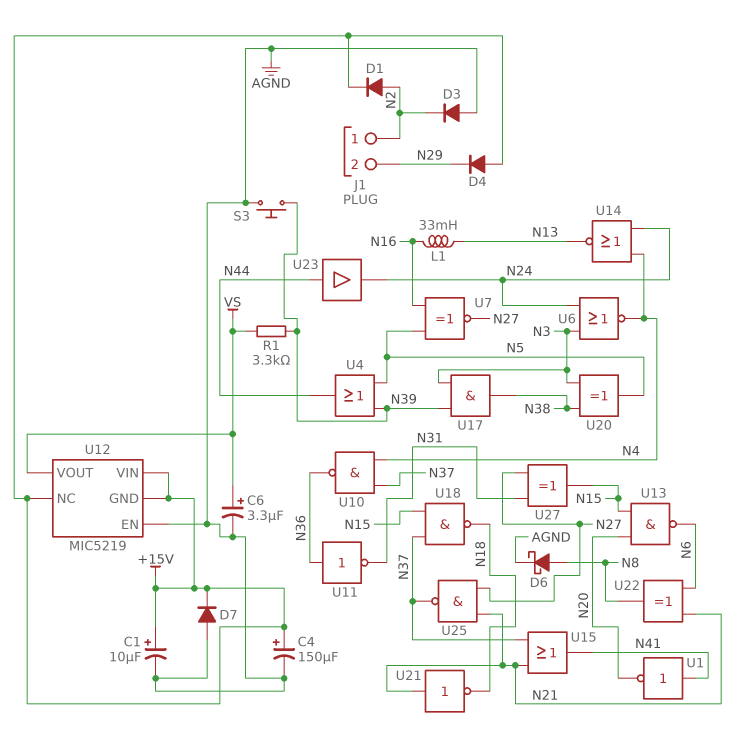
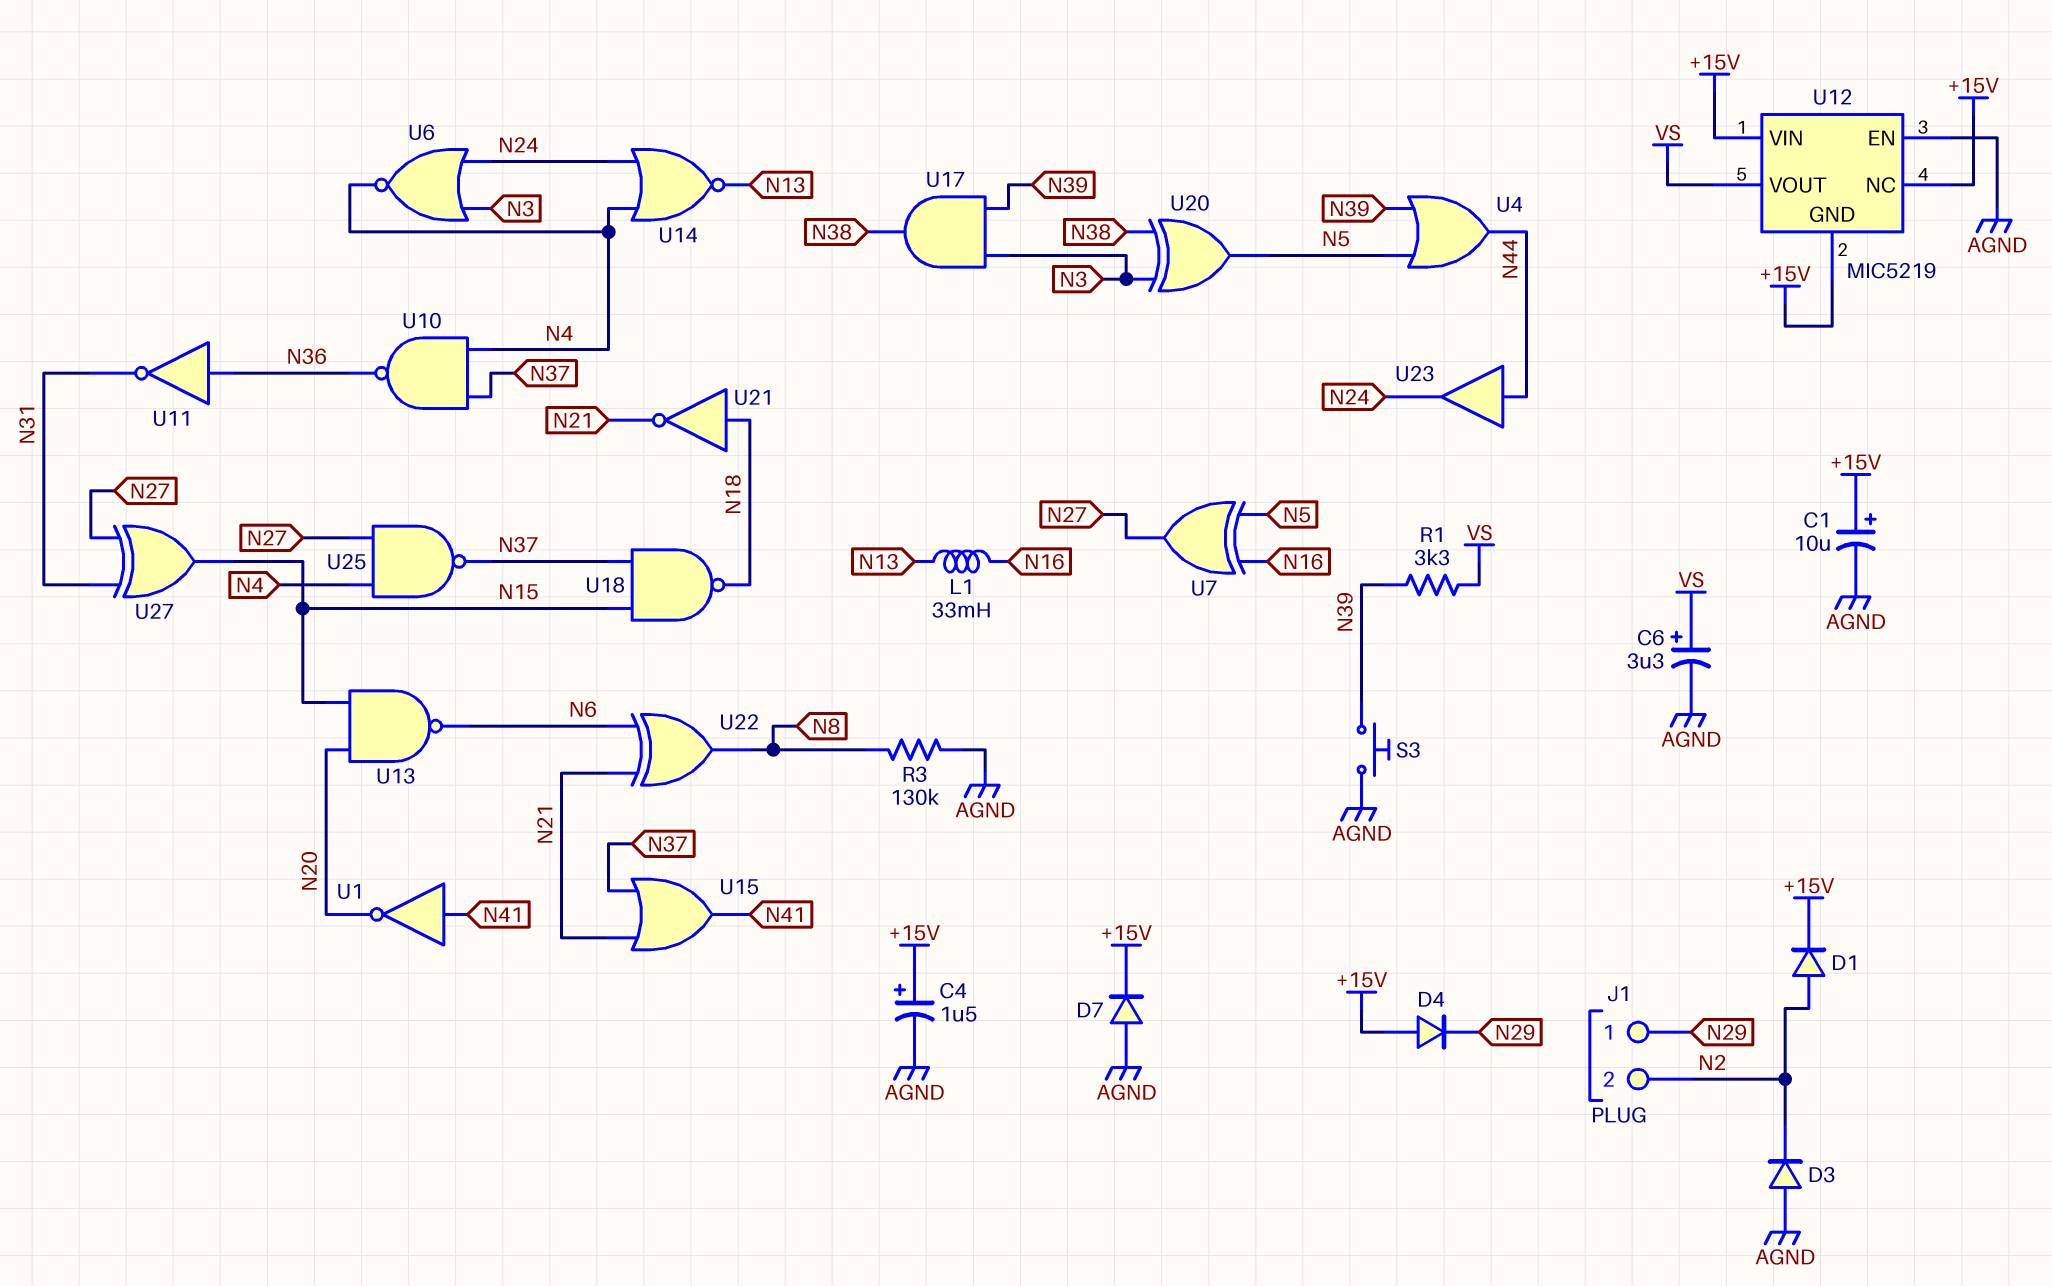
C4: 150uF (plus +15V, minus AGND) -> 1.5uF (plus +15V, minus AGND)
D6: schottky (A N8, K AGND) -> none
J1 pin 1: N2 -> N29
J1 pin 2: N29 -> N2
R3: none -> 130k (AGND, N8)
U7: XNOR (in N5, in N16, out N27) -> XOR (in N5, in N16, out N27)
U21: NOT (in N21, out N18) -> NOT (in N18, out N21)
U25: NAND (in N21, in N27, out N37) -> NAND (in N4, in N27, out N37)

